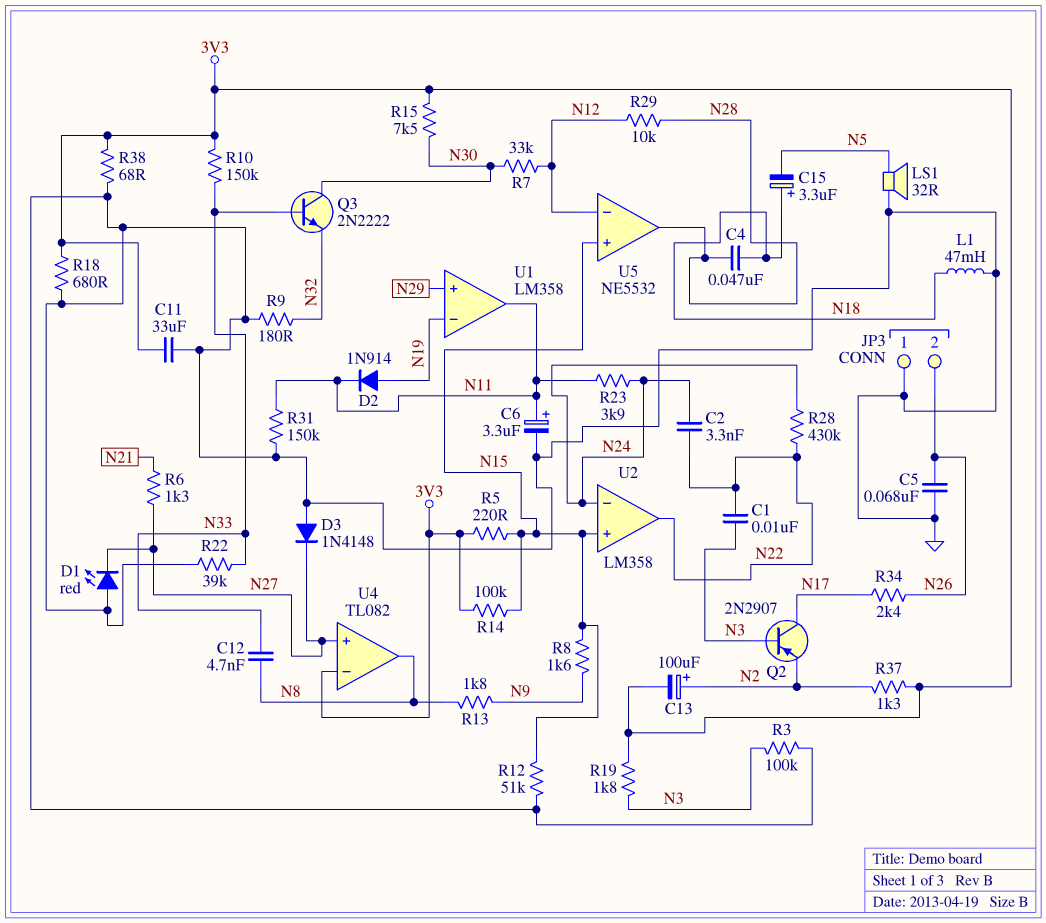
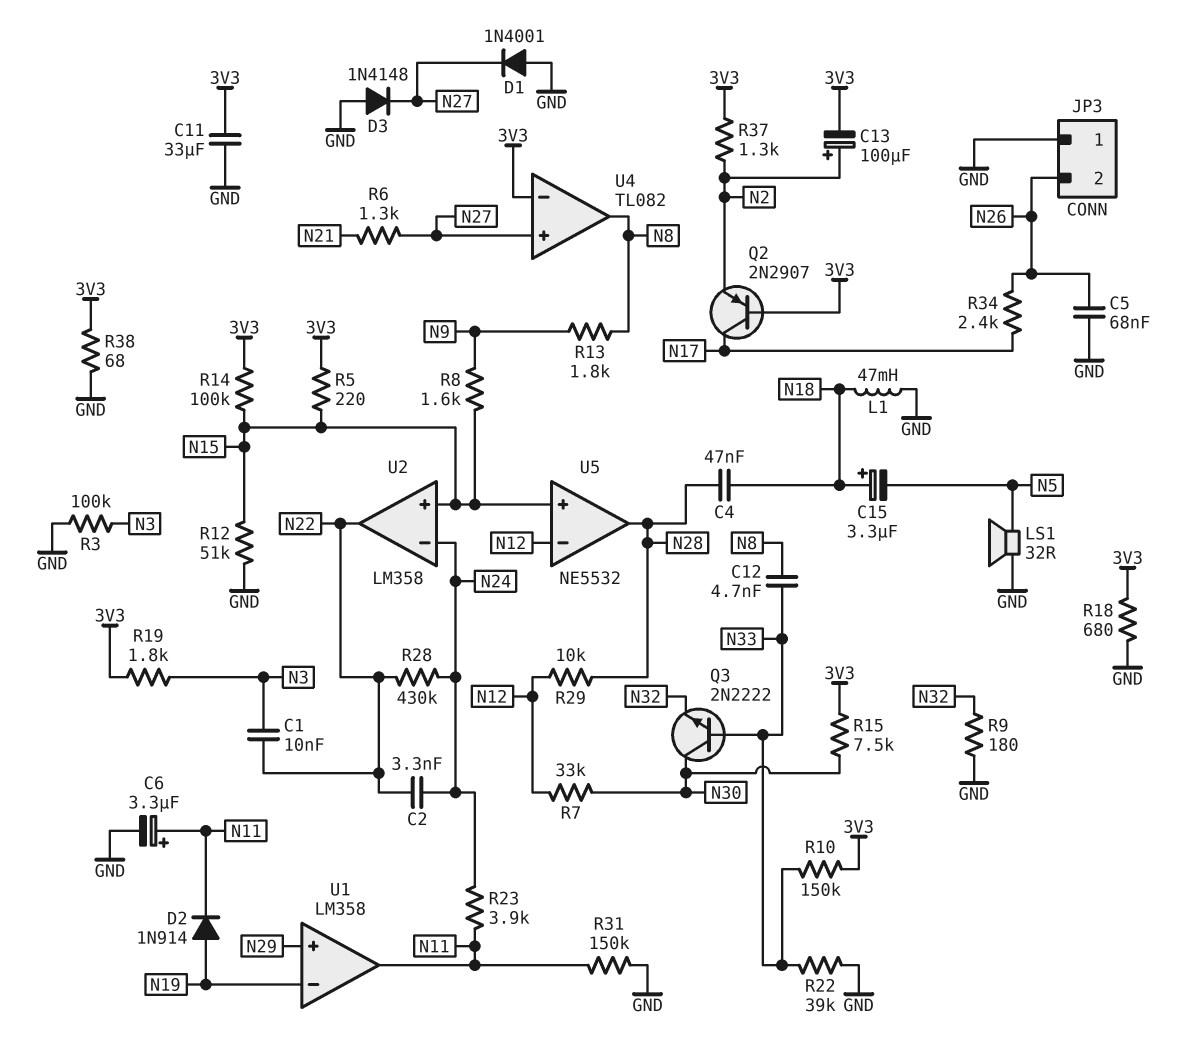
D1: LED red (A GND, K N27) -> diode 1N4001 (A GND, K N27)
Q2: PNP 2N2907 (B N3, C N17, E N2) -> PNP 2N2907 (B 3V3, C N17, E N2)

